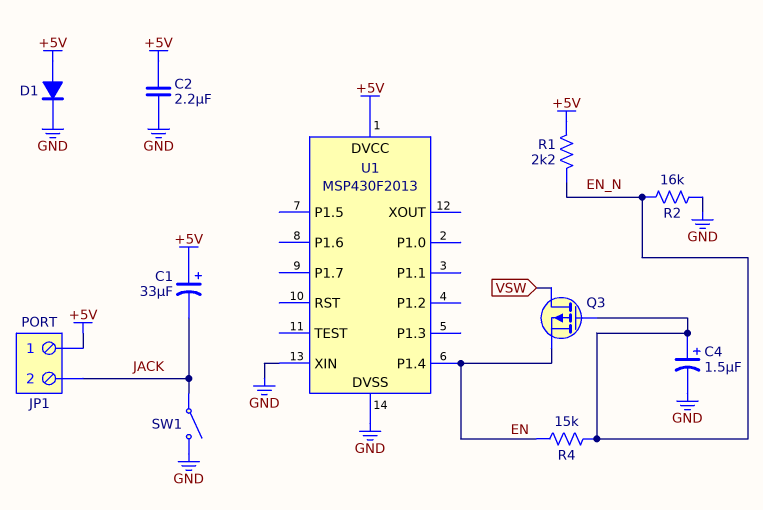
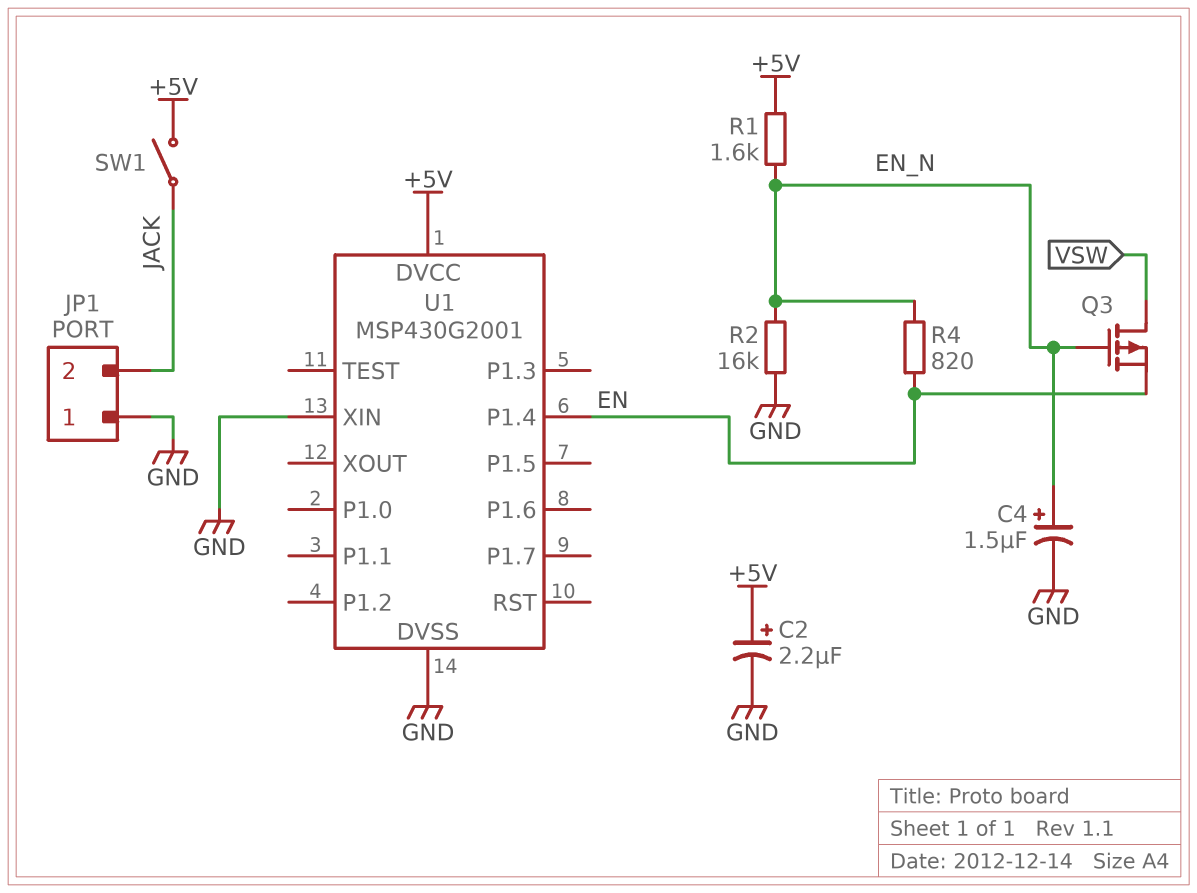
C1: 33uF (plus +5V, minus JACK) -> none
C2: 2.2uF (+5V, GND) -> 2.2uF (plus +5V, minus GND)
D1: diode (A +5V, K GND) -> none
JP1 pin 1: +5V -> GND
R1: 2.2k (+5V, EN_N) -> 1.6k (+5V, EN_N)
R4: 15k (EN, EN_N) -> 820 (EN, EN_N)
SW1: switch (GND, JACK) -> switch (+5V, JACK)
U1: MSP430F2013 -> MSP430G2001

